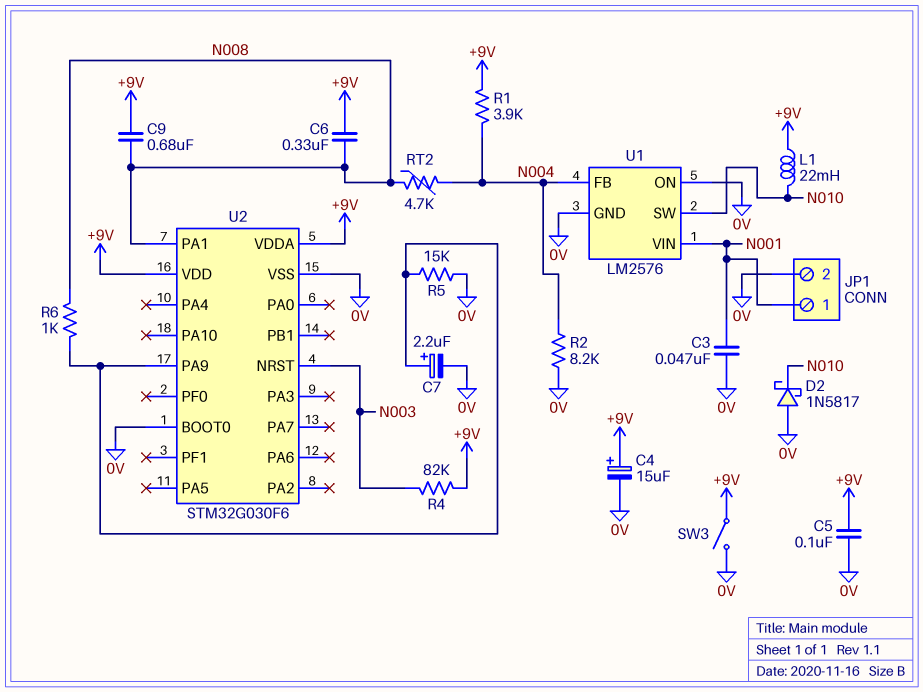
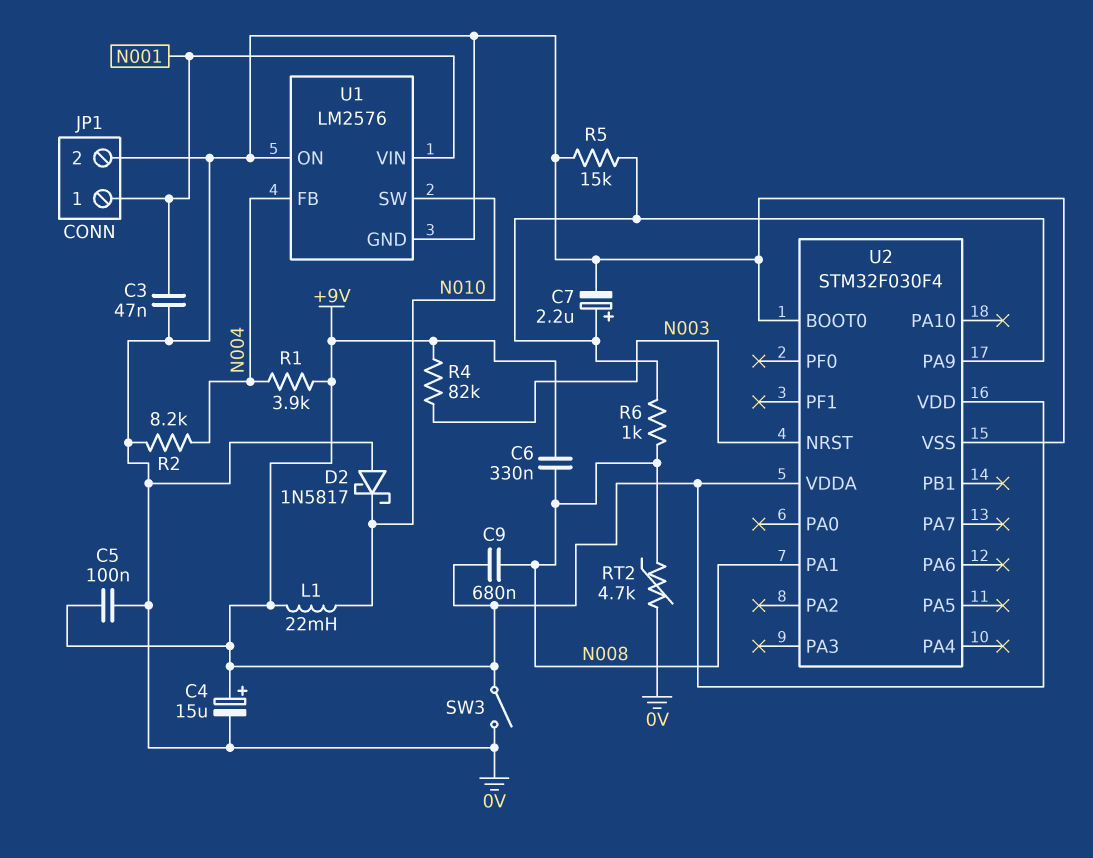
RT2: 4.7k (N004, N008) -> 4.7k (0V, N008)
U2: STM32G030F6 -> STM32F030F4

